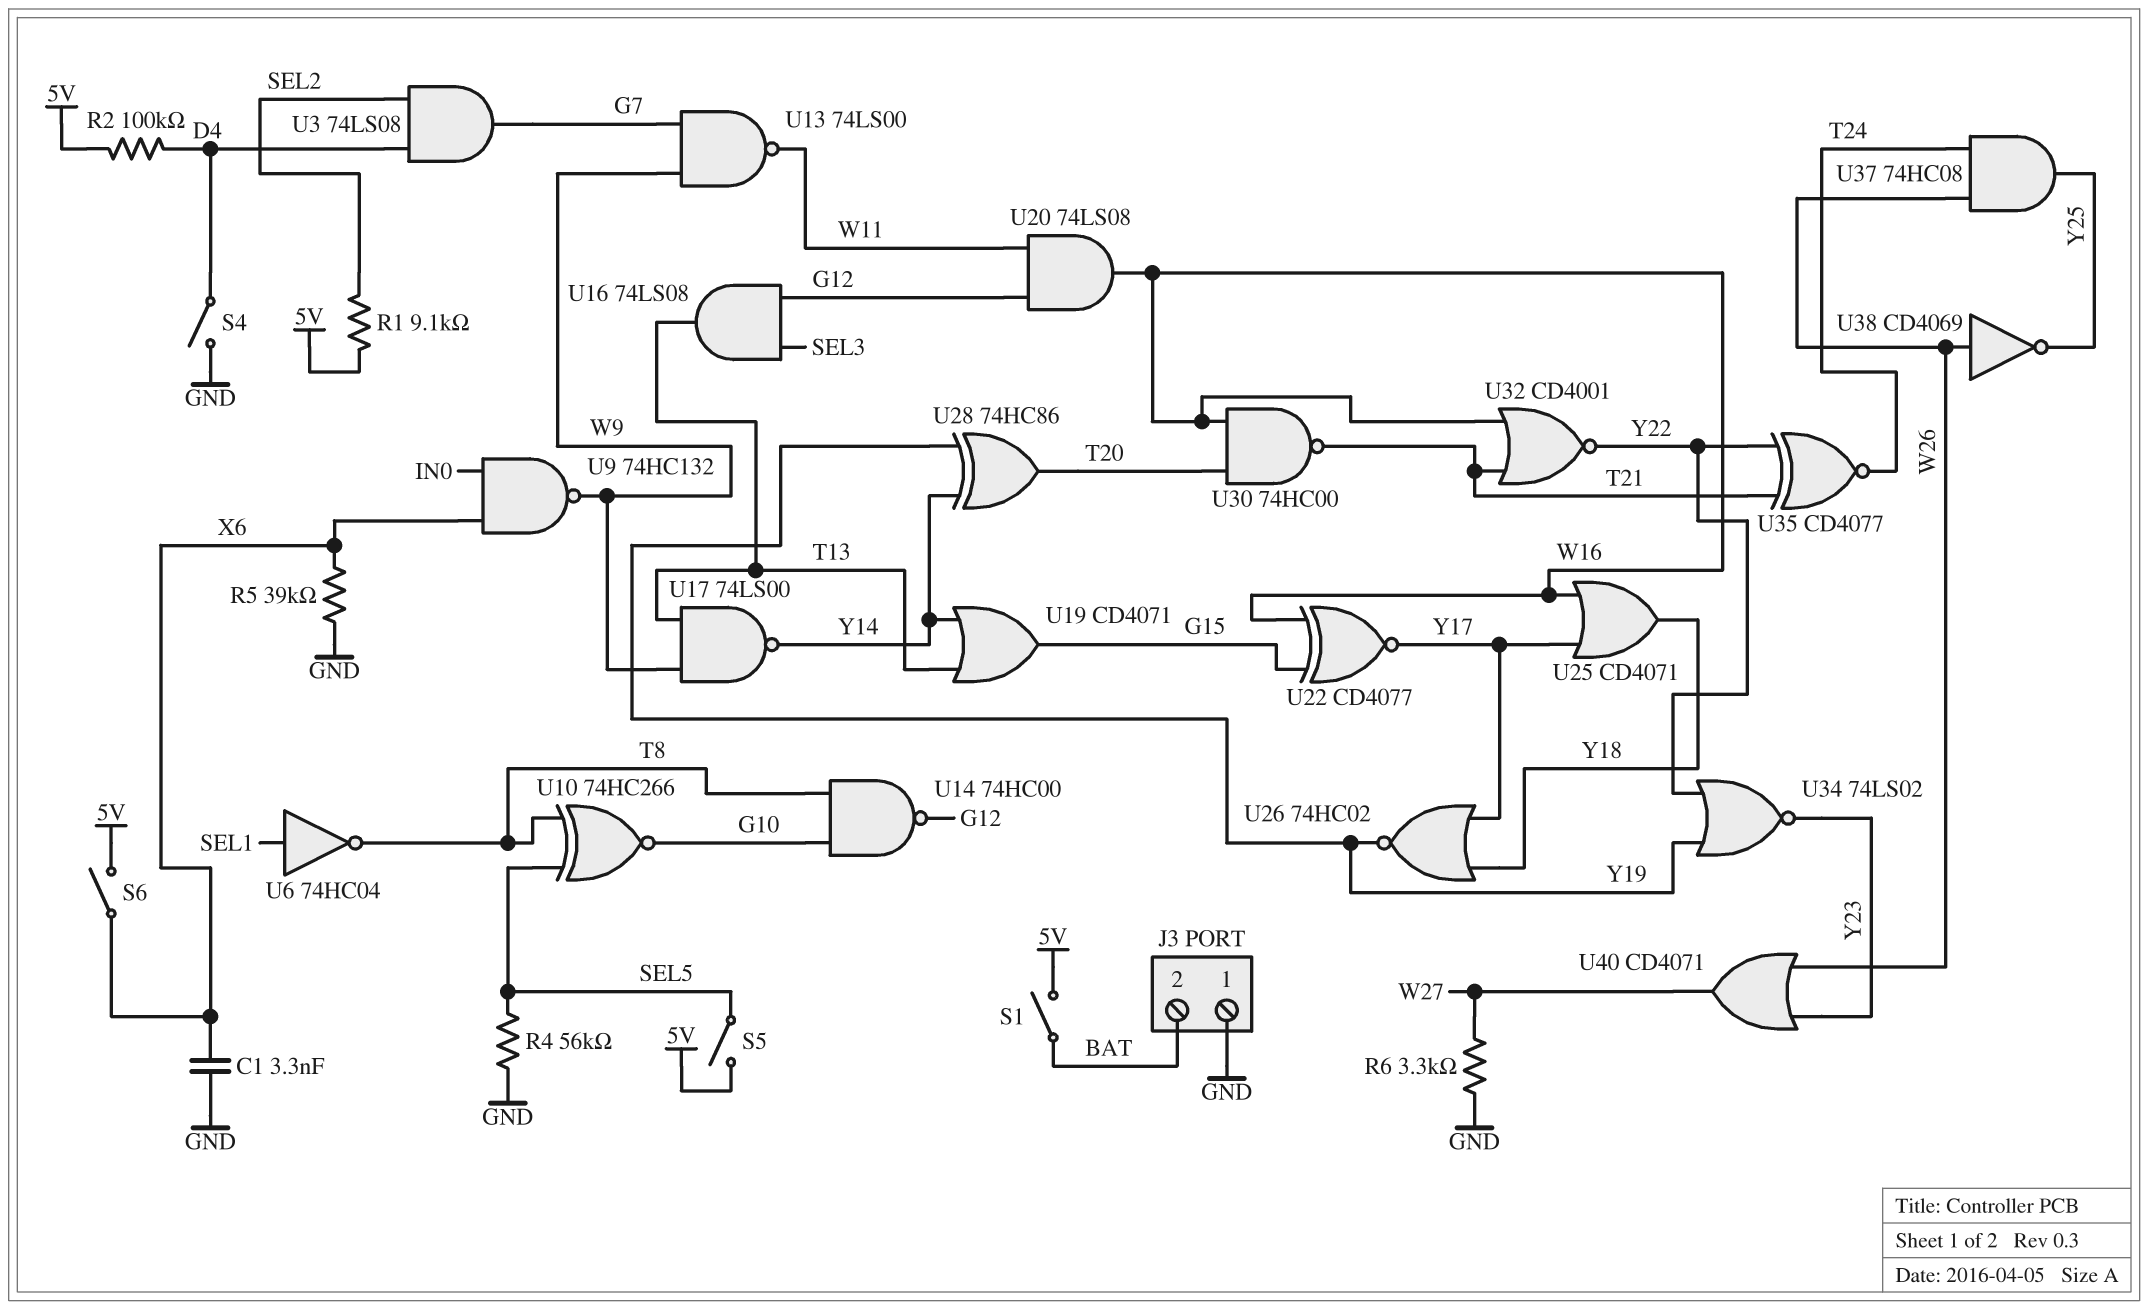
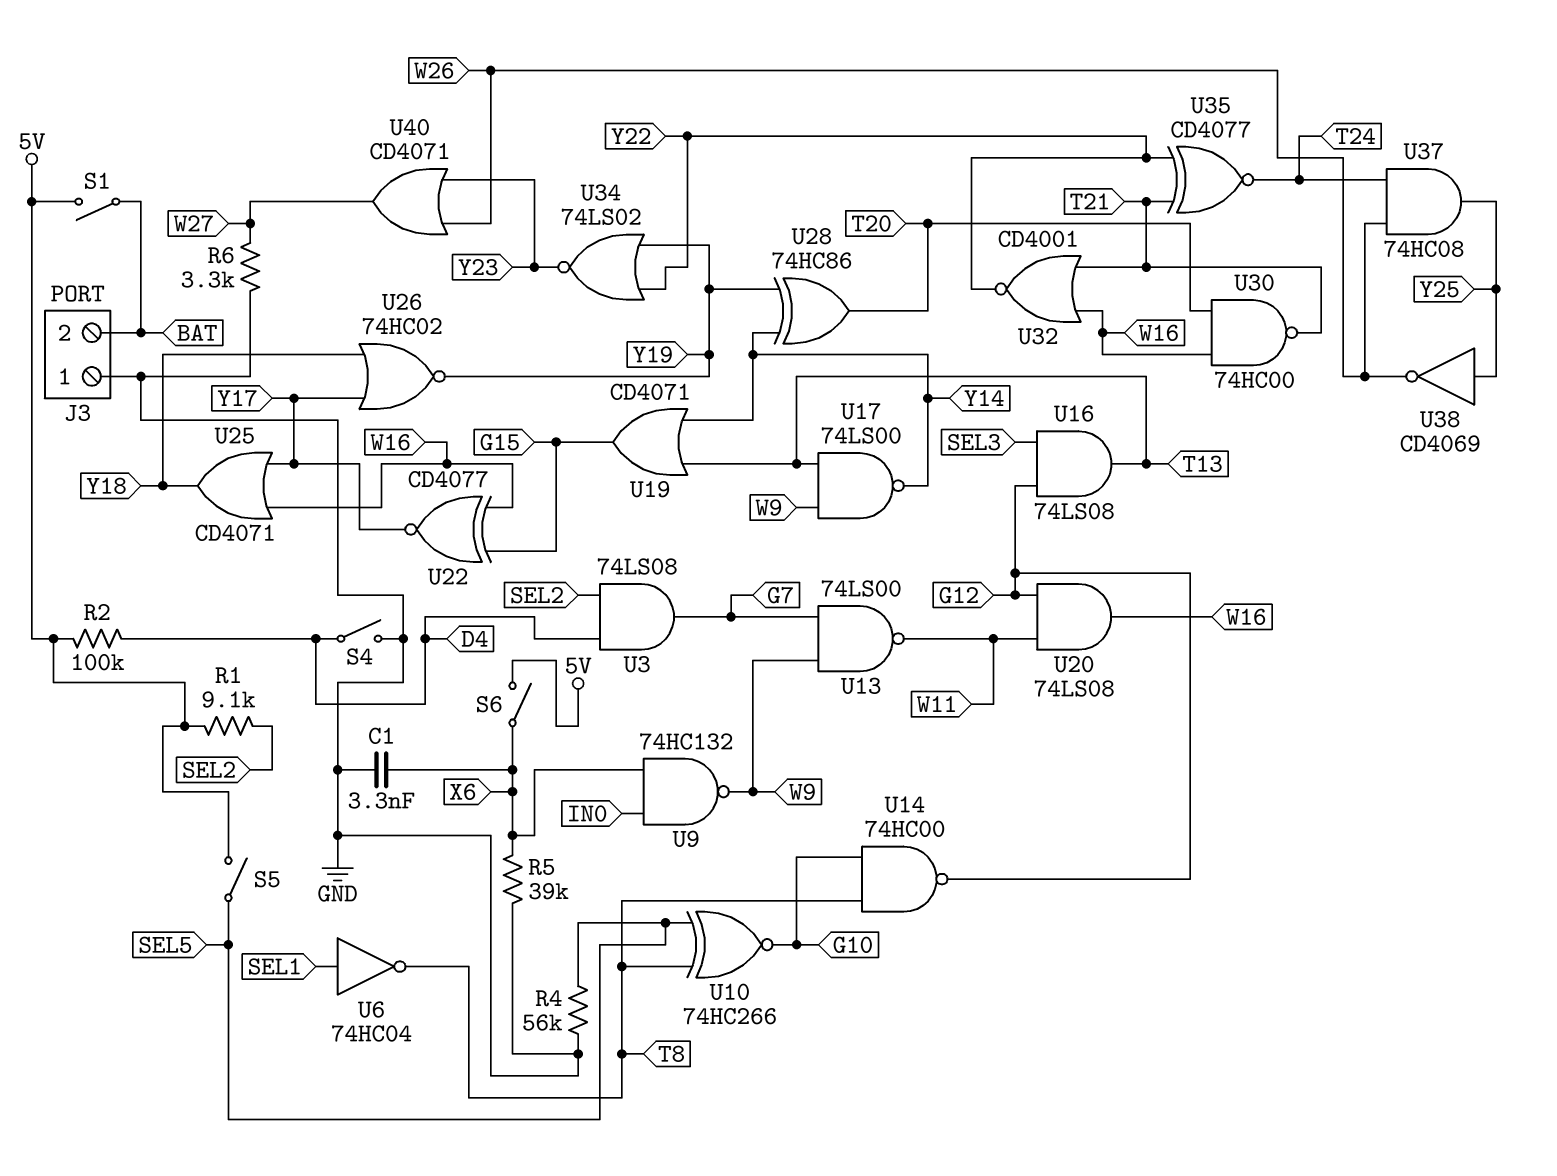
U38: NOT CD4069 (in W26, out Y25) -> NOT CD4069 (in Y25, out W26)

